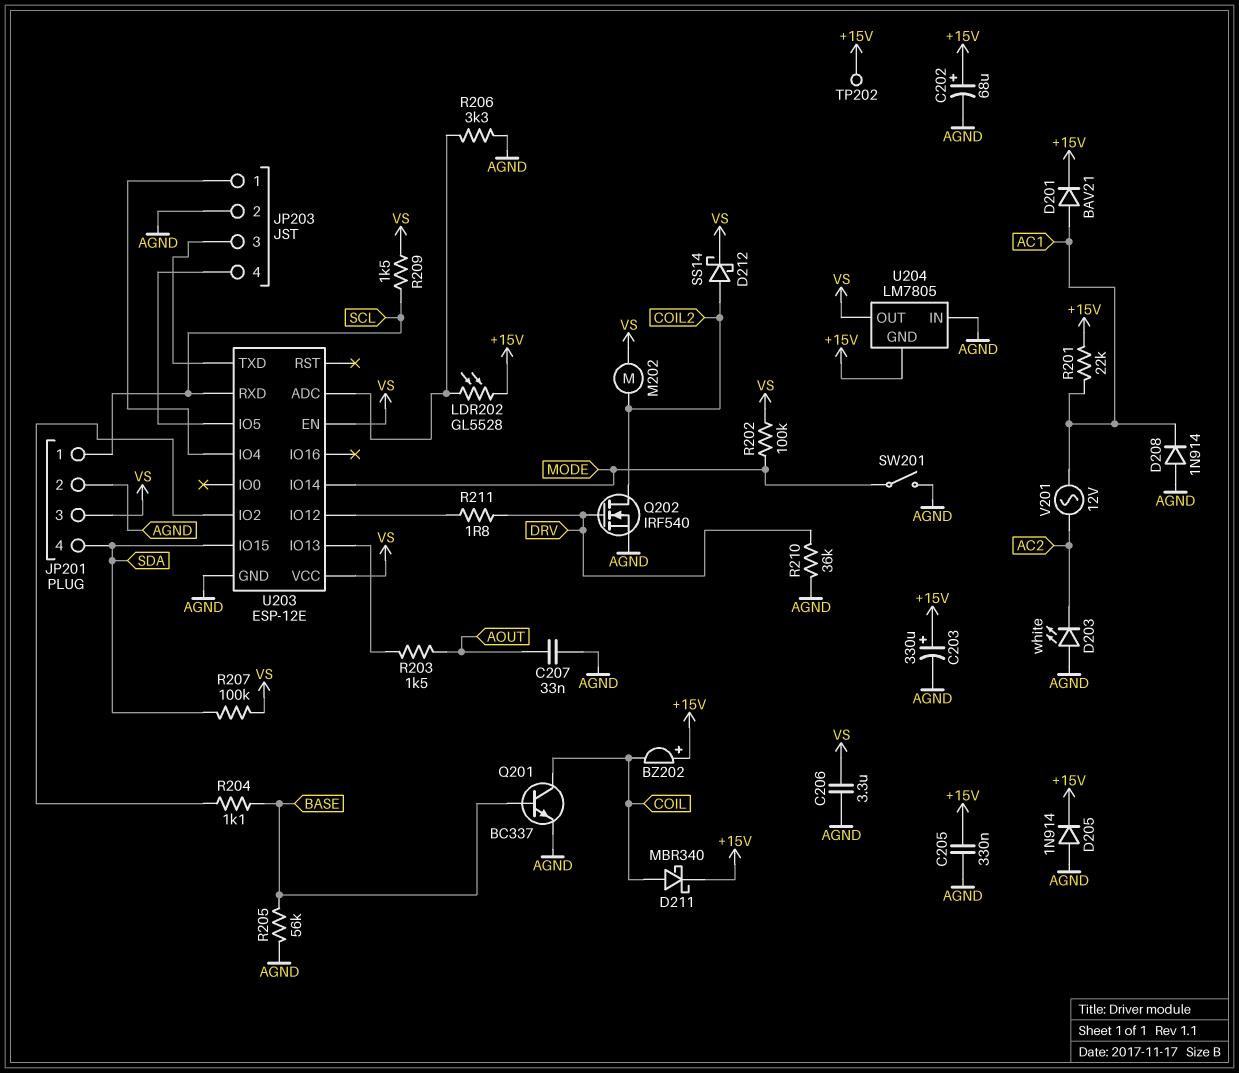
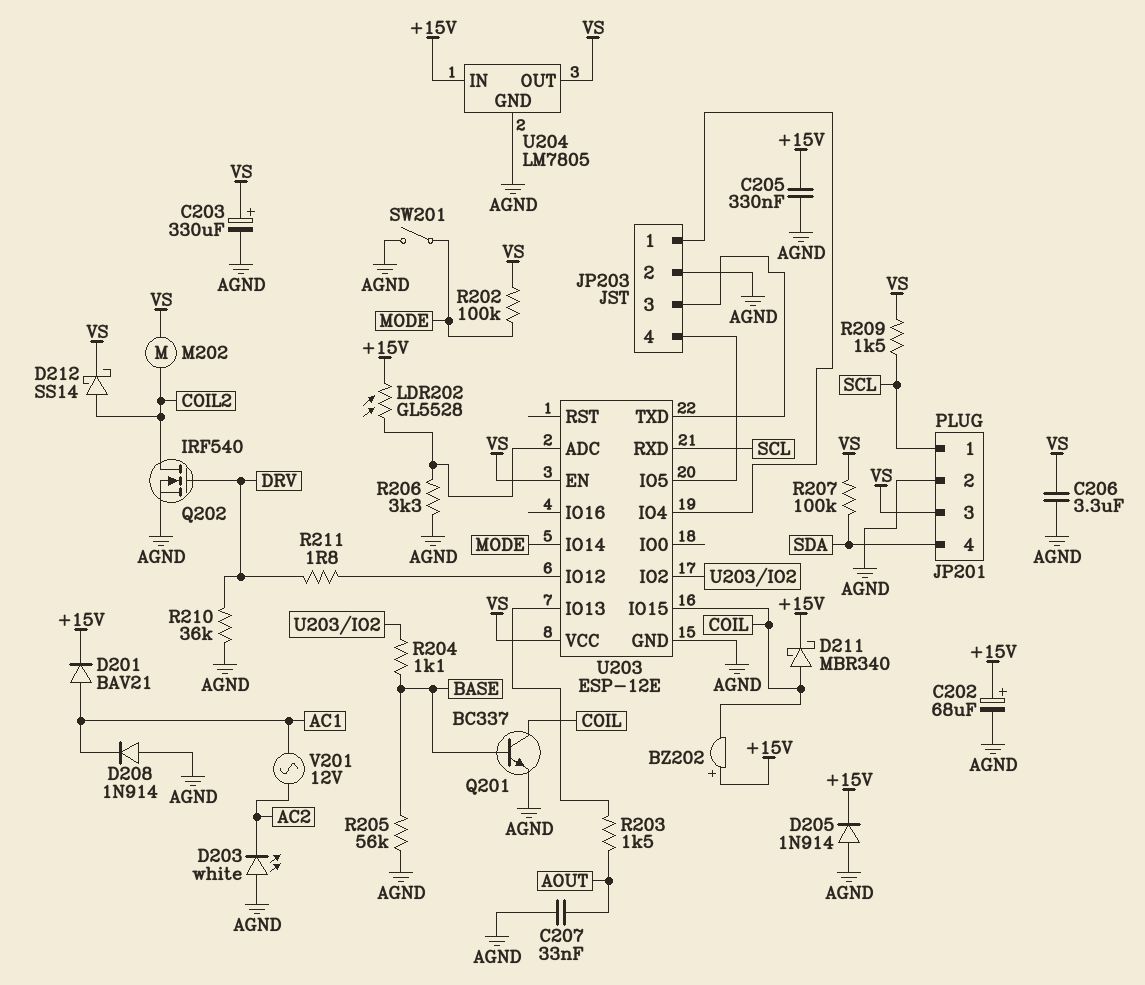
C203: 330uF (plus +15V, minus AGND) -> 330uF (plus VS, minus AGND)
R201: 22k (+15V, AC1) -> none
TP202: test point (+15V) -> none
U203 pin IO15: SDA -> COIL
U204 pin GND: +15V -> AGND
U204 pin IN: AGND -> +15V

